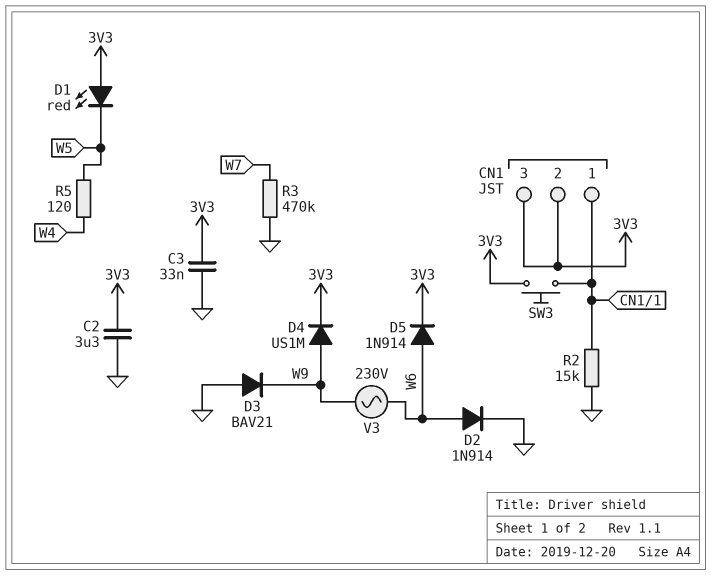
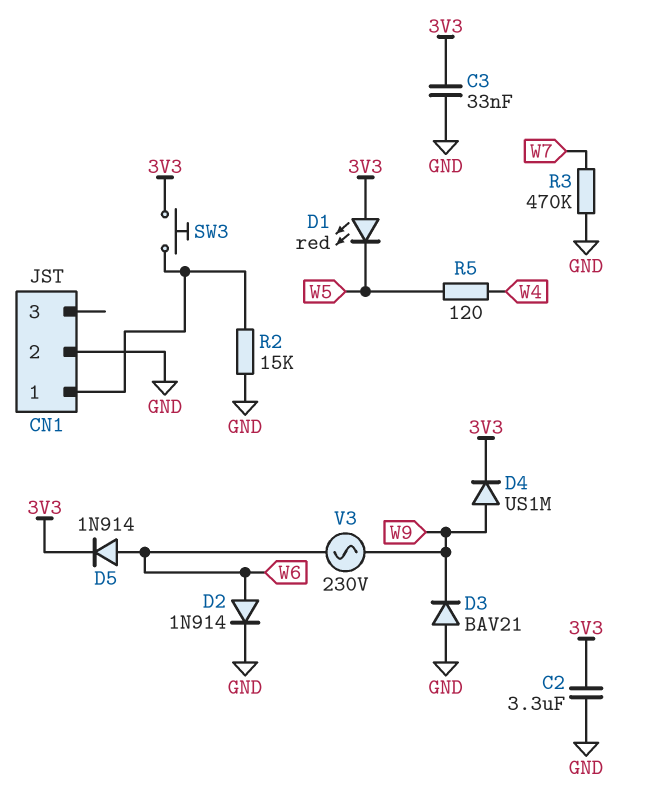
CN1 pin 2: 3V3 -> GND
CN1 pin 3: 3V3 -> none

